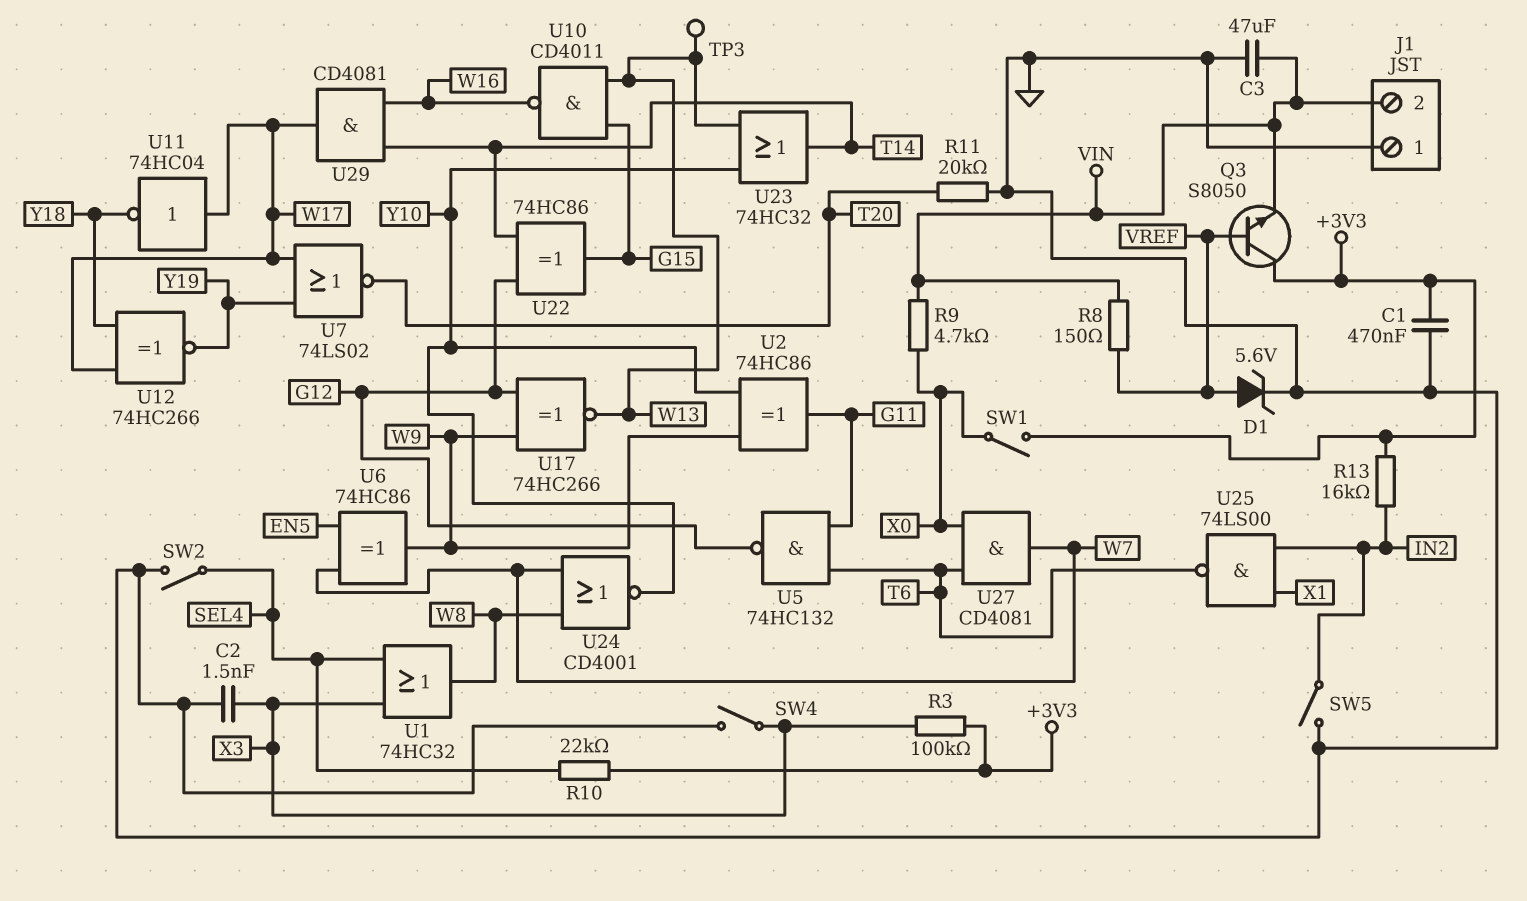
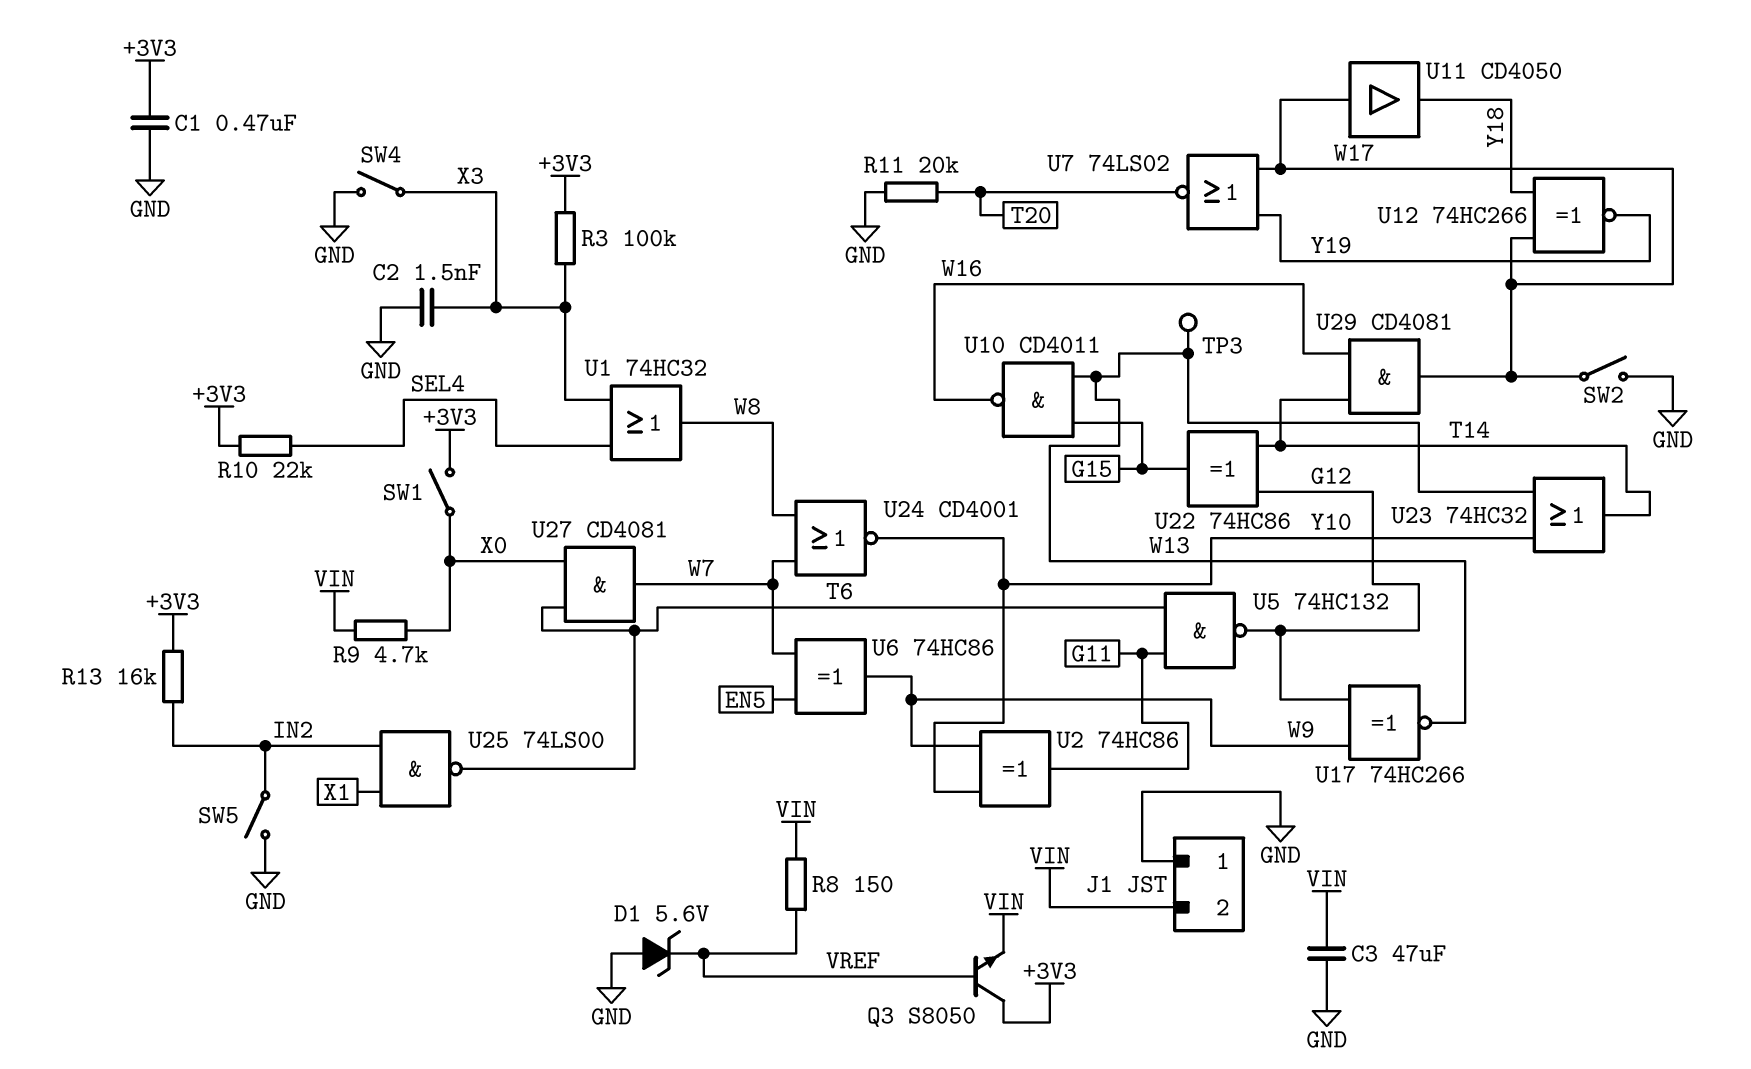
D1: zener 5.6V (A VREF, K GND) -> zener 5.6V (A GND, K VREF)
SW2: switch (GND, SEL4) -> switch (GND, W17)
U11: NOT 74HC04 (in W17, out Y18) -> buffer CD4050 (in W17, out Y18)

